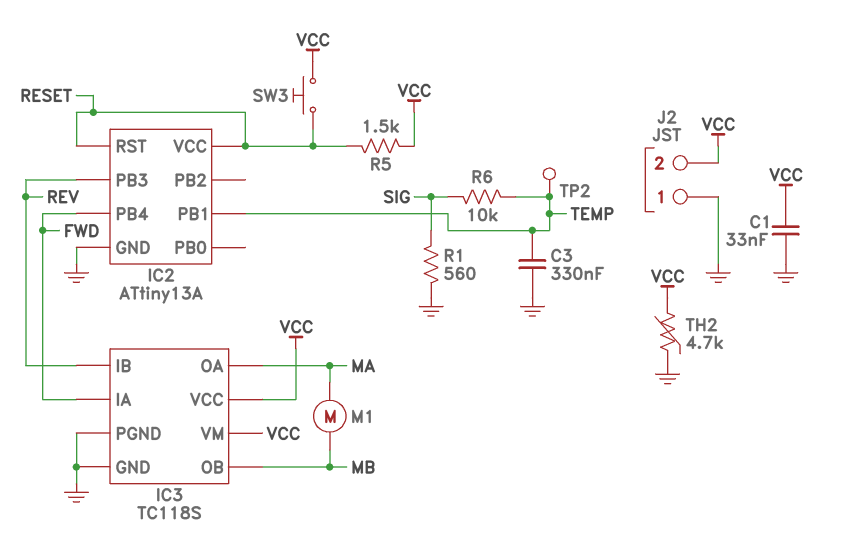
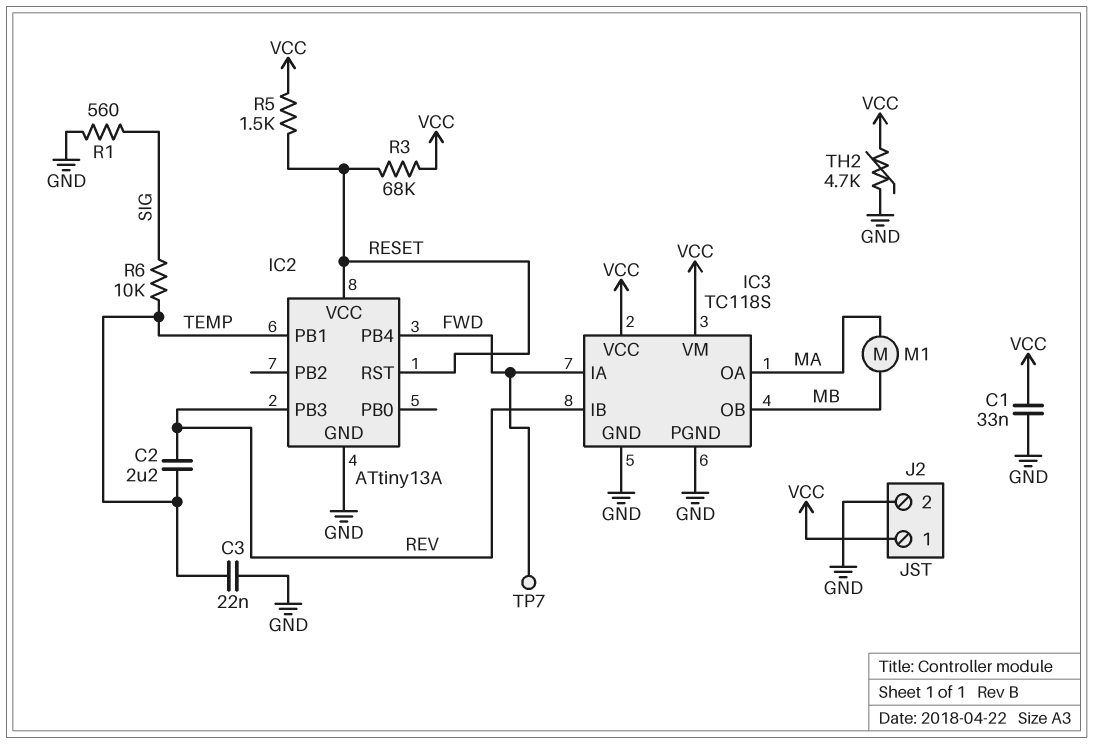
C2: none -> 2.2uF (REV, TEMP)
C3: 330nF (GND, TEMP) -> 22nF (GND, TEMP)
J2 pin 1: GND -> VCC
J2 pin 2: VCC -> GND
R3: none -> 68k (RESET, VCC)
SW3: button (RESET, VCC) -> none
TP2: test point (TEMP) -> none
TP7: none -> test point (FWD)

